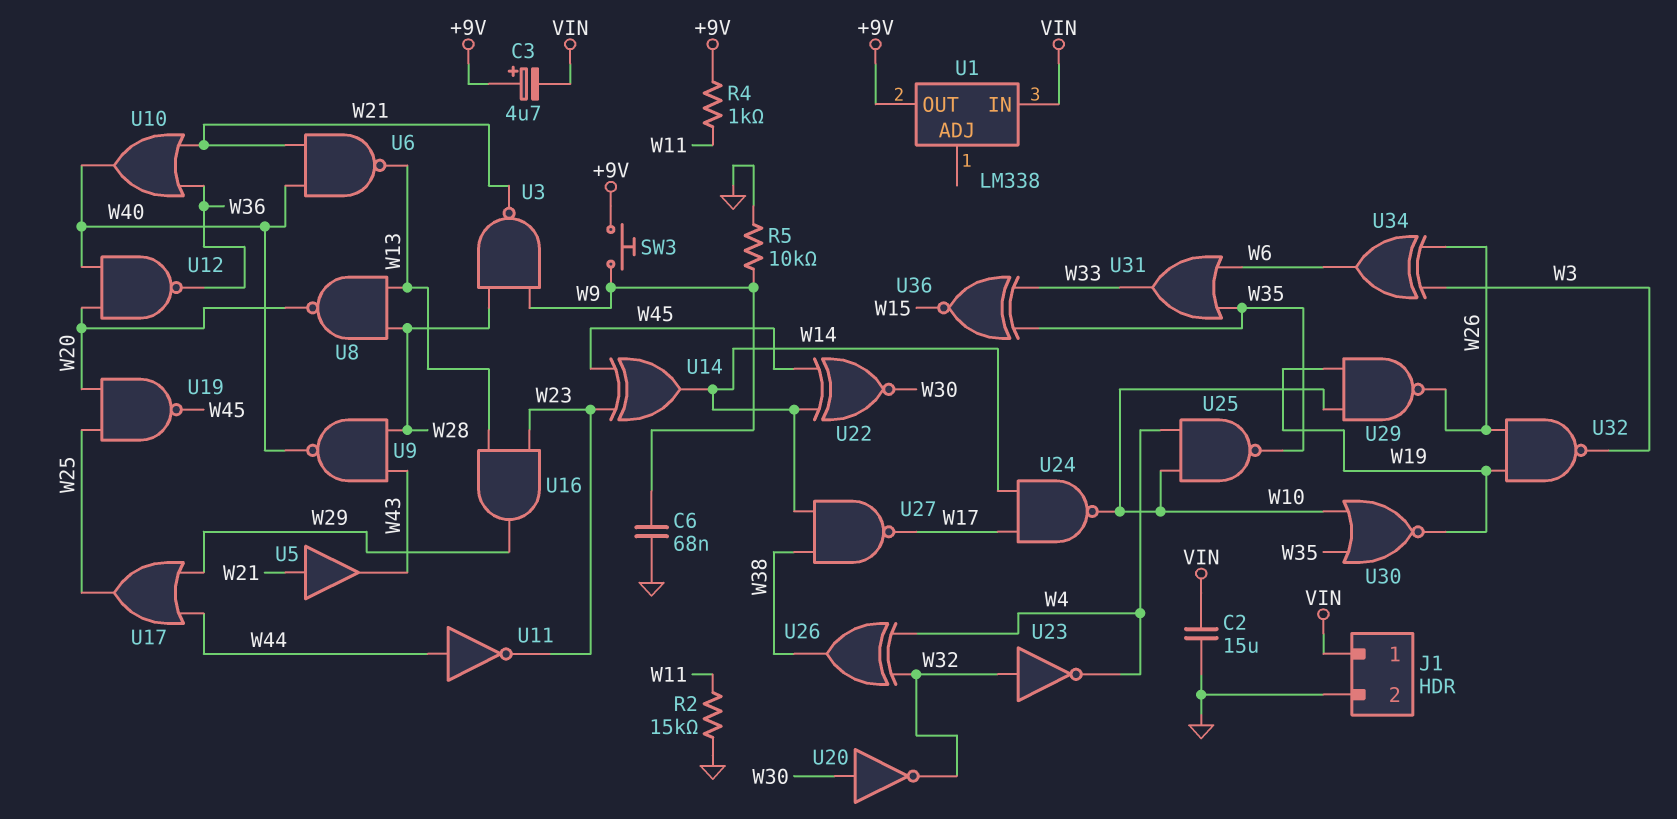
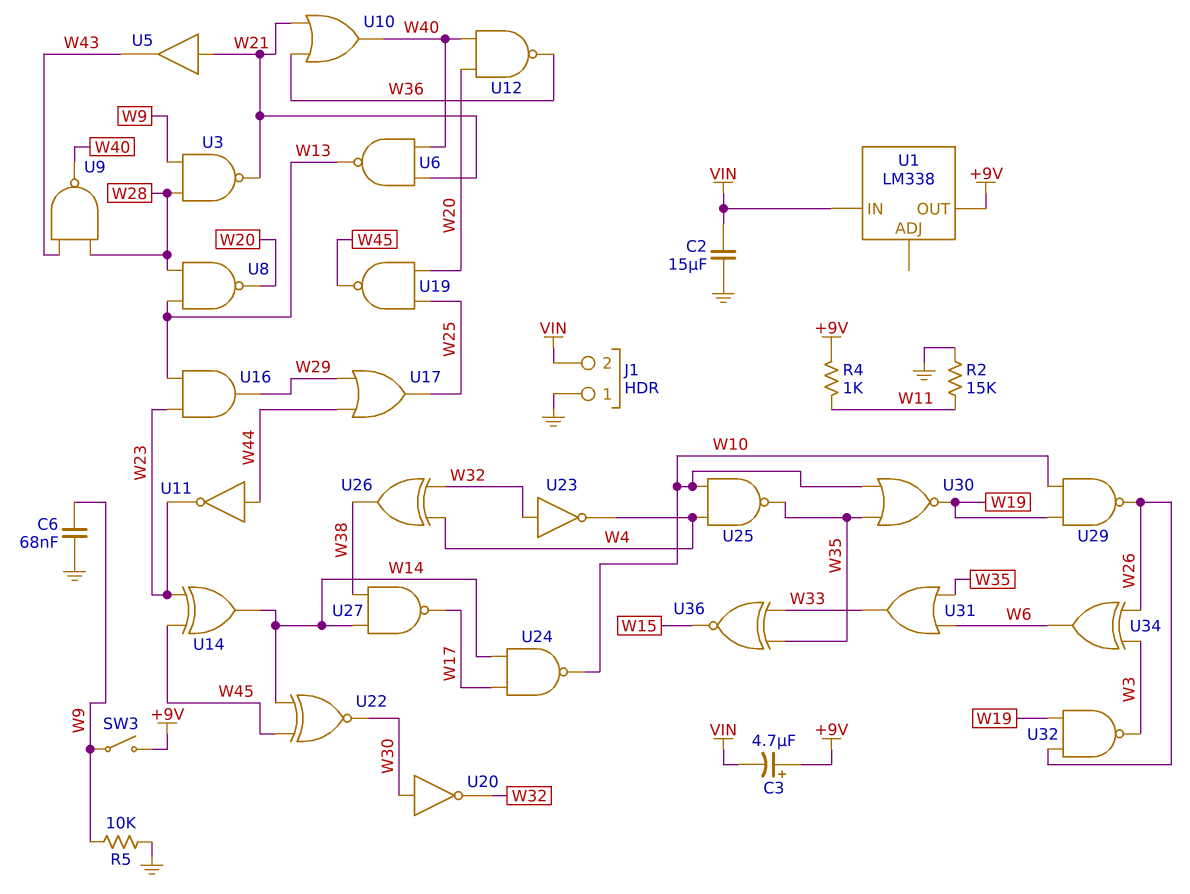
J1 pin 1: VIN -> GND
J1 pin 2: GND -> VIN
SW3: button (+9V, W9) -> switch (+9V, W9)

